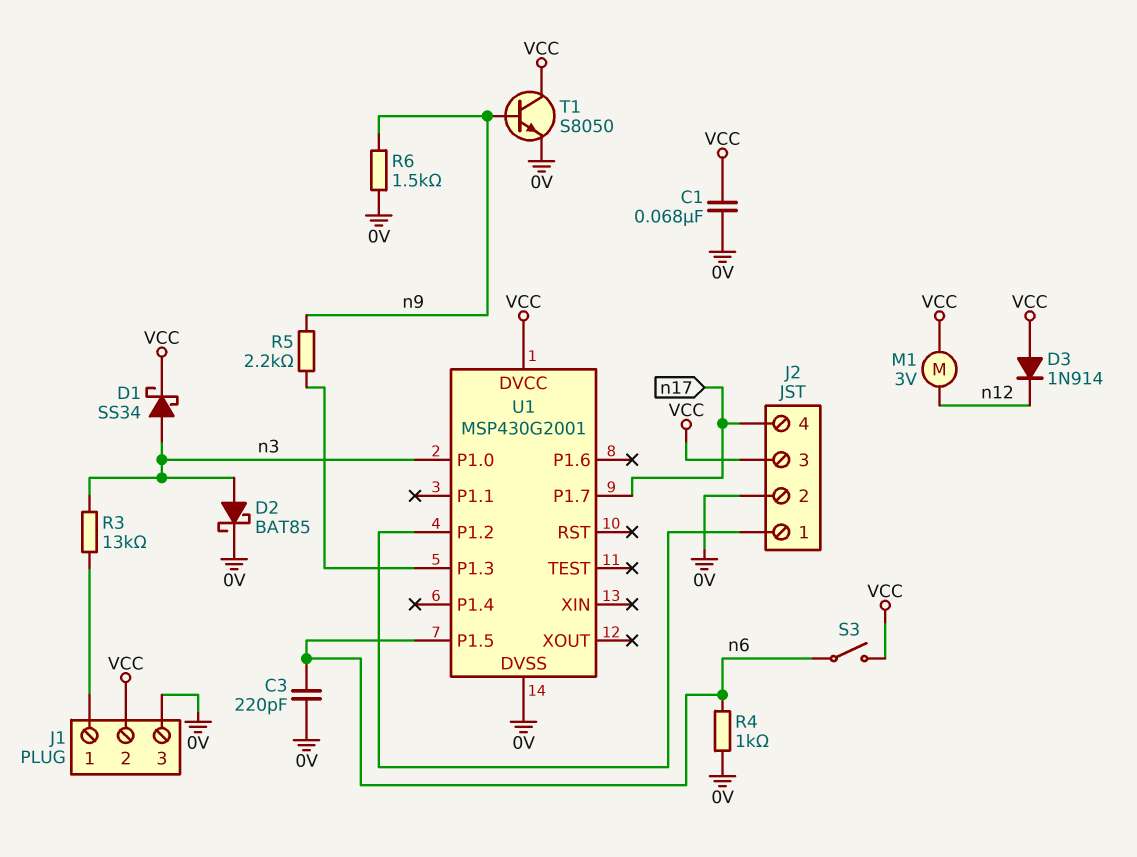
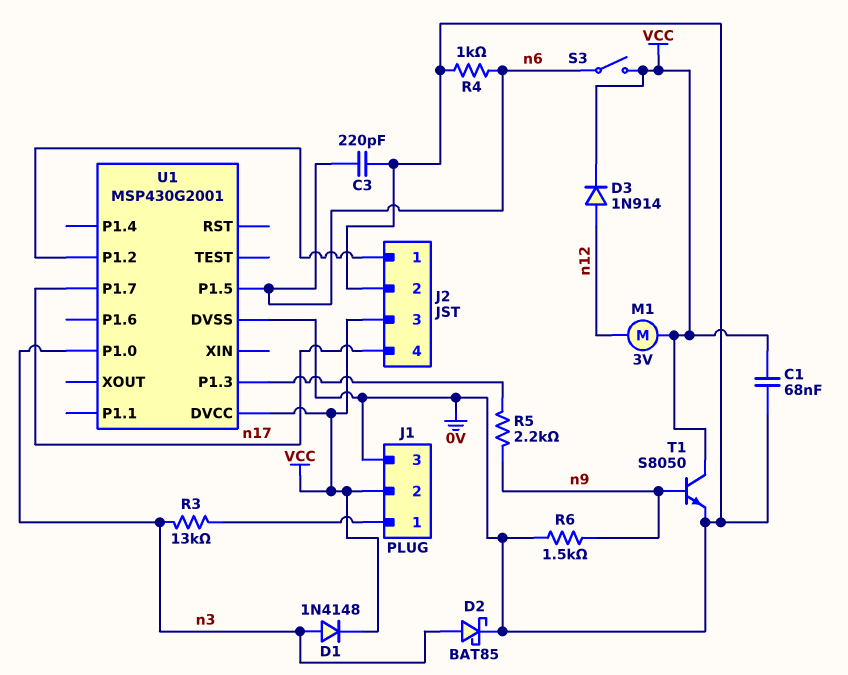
D1: schottky SS34 (A n3, K VCC) -> diode 1N4148 (A n3, K VCC)
D3: diode 1N914 (A VCC, K n12) -> diode 1N914 (A n12, K VCC)

